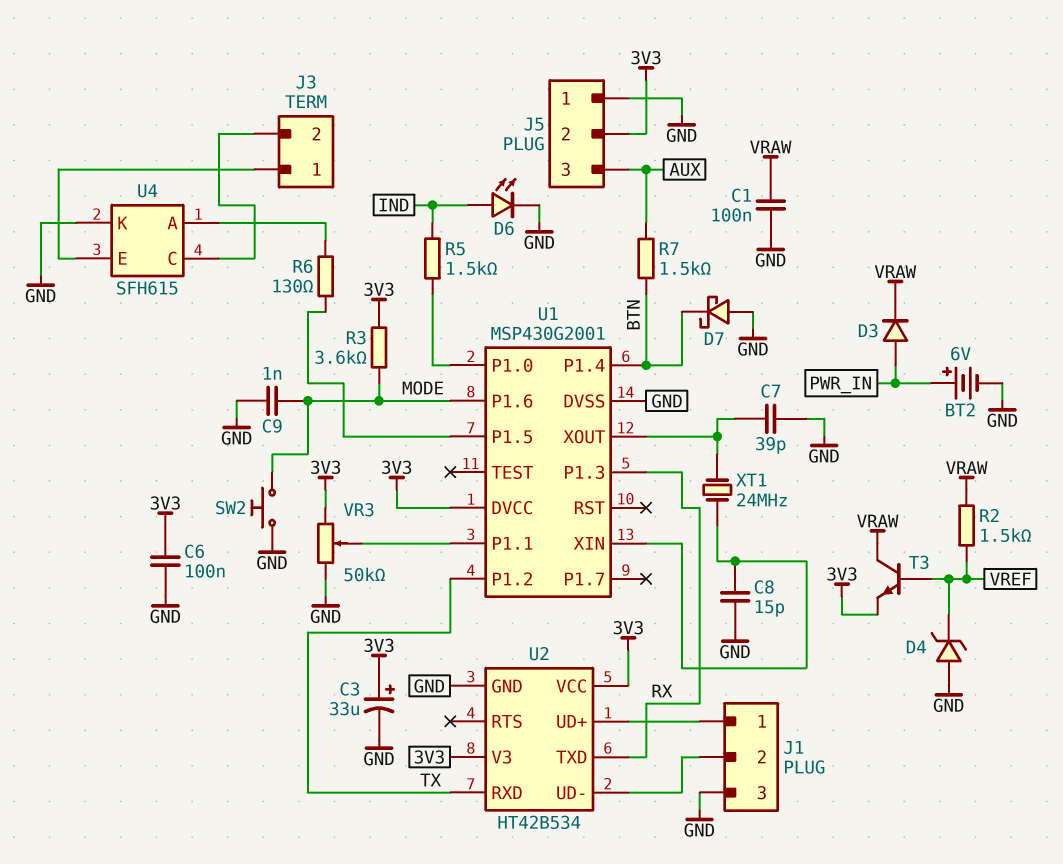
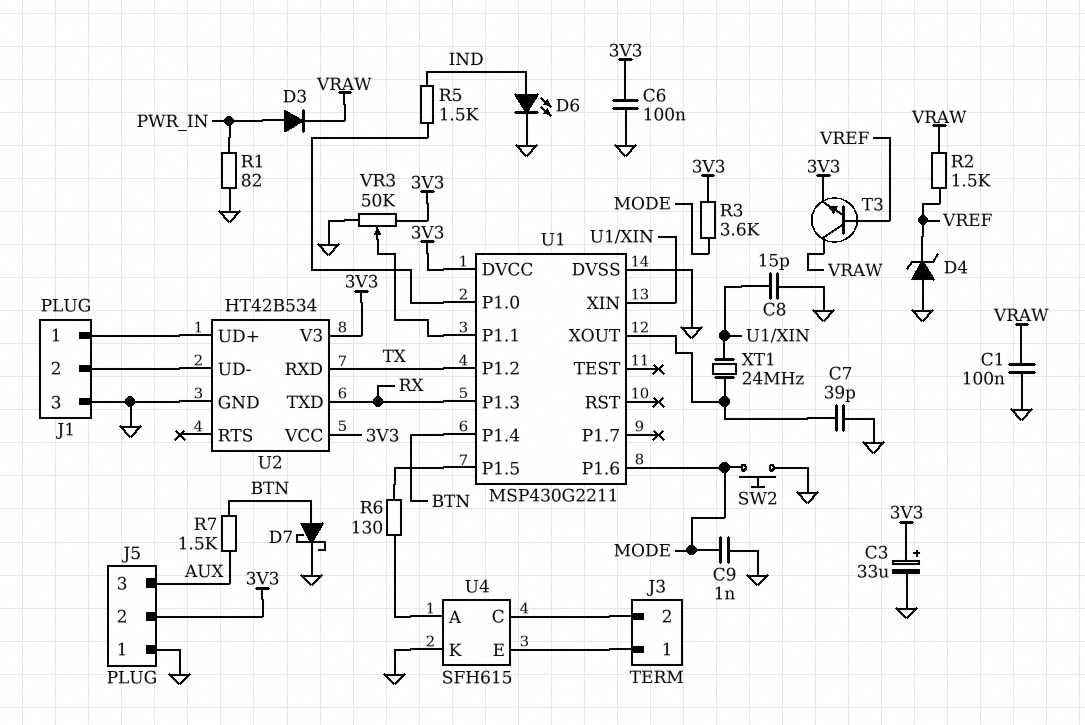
BT2: 6V (plus PWR_IN, minus GND) -> none
D7: schottky (A GND, K BTN) -> schottky (A BTN, K GND)
R1: none -> 82 (GND, PWR_IN)
U1: MSP430G2001 -> MSP430G2211

